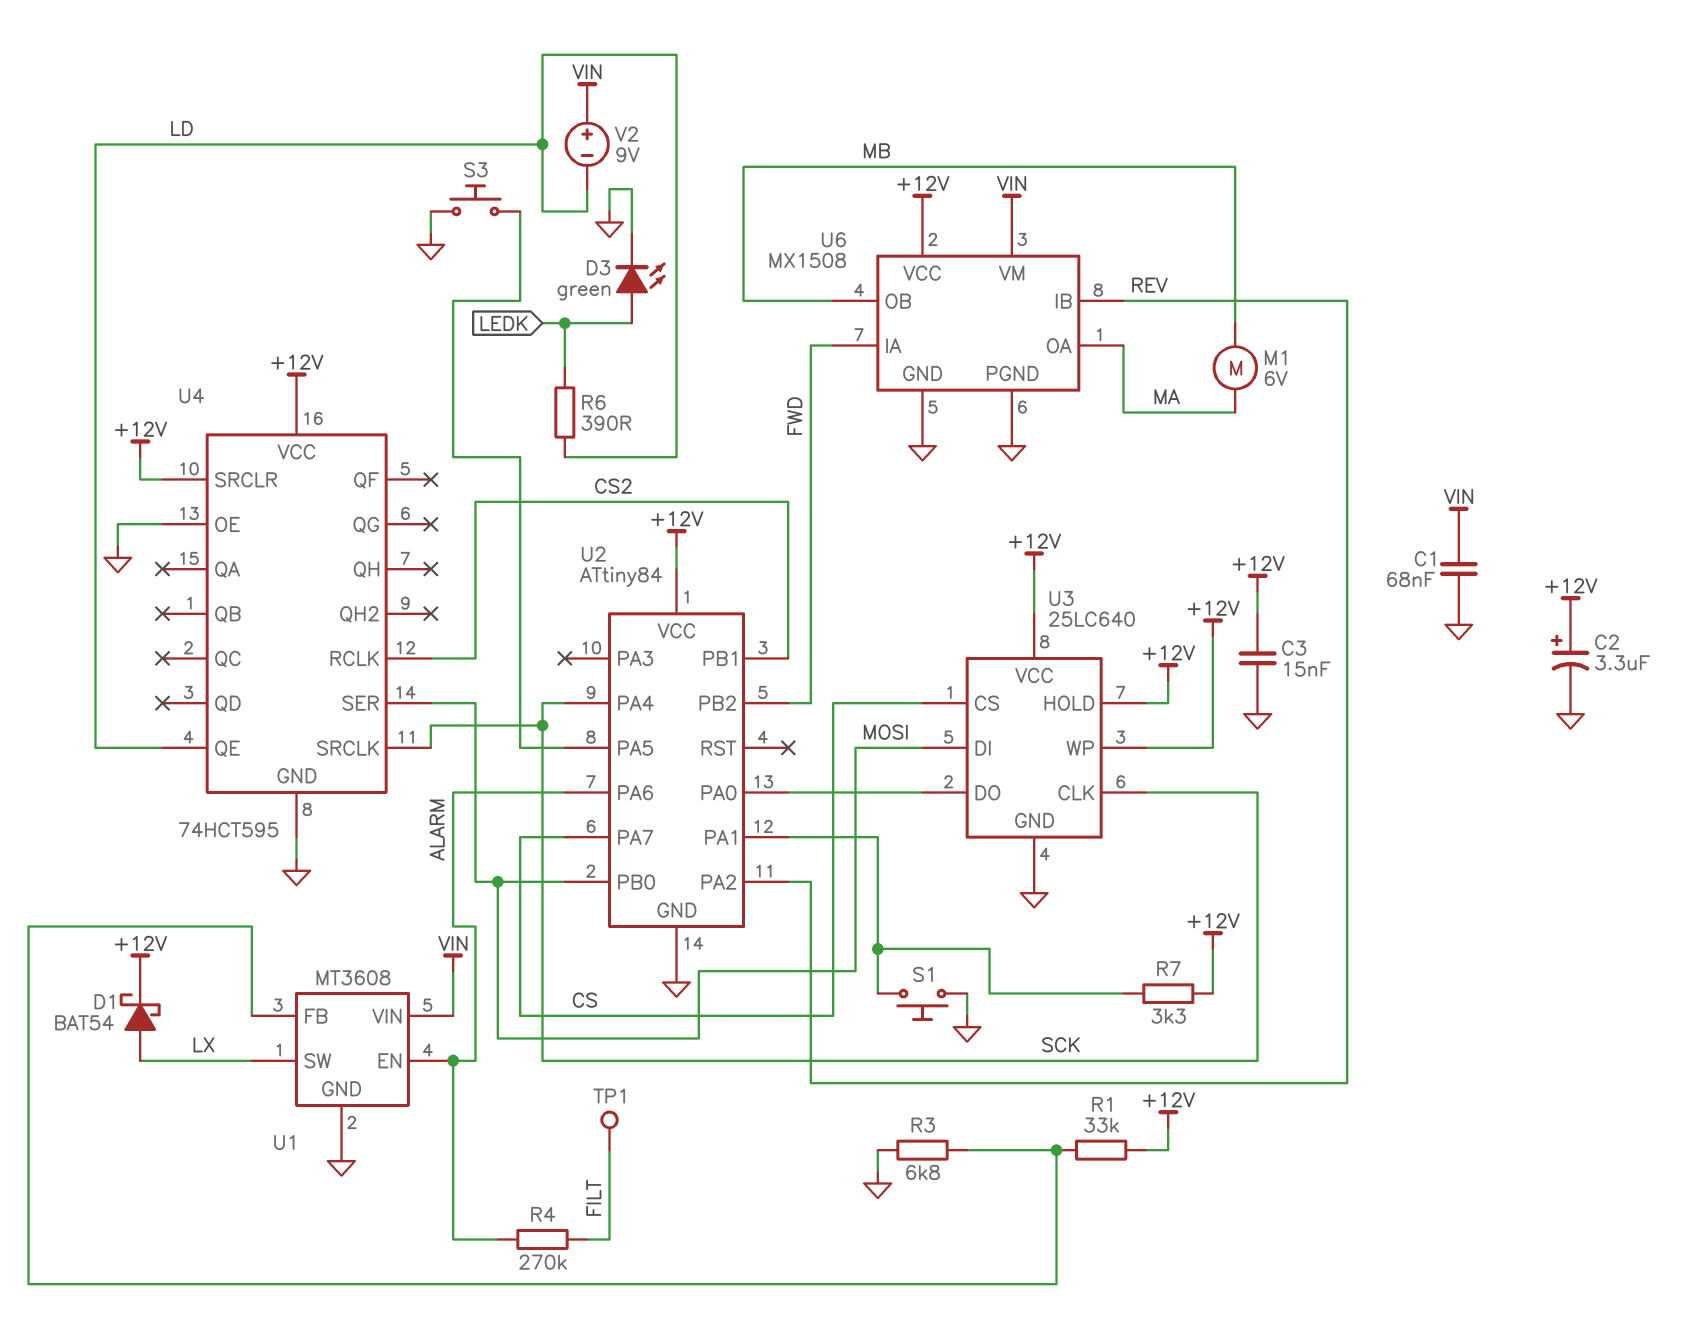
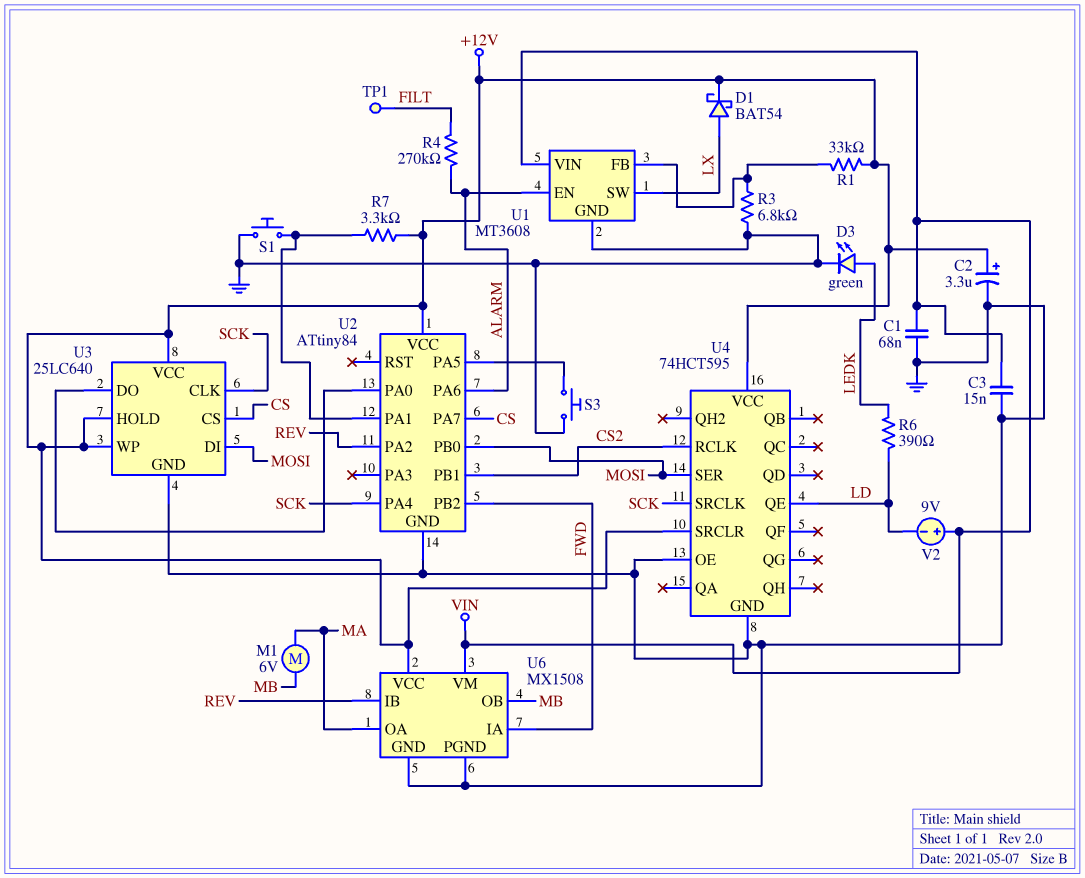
C3: 15nF (+12V, GND) -> 15nF (GND, VIN)

